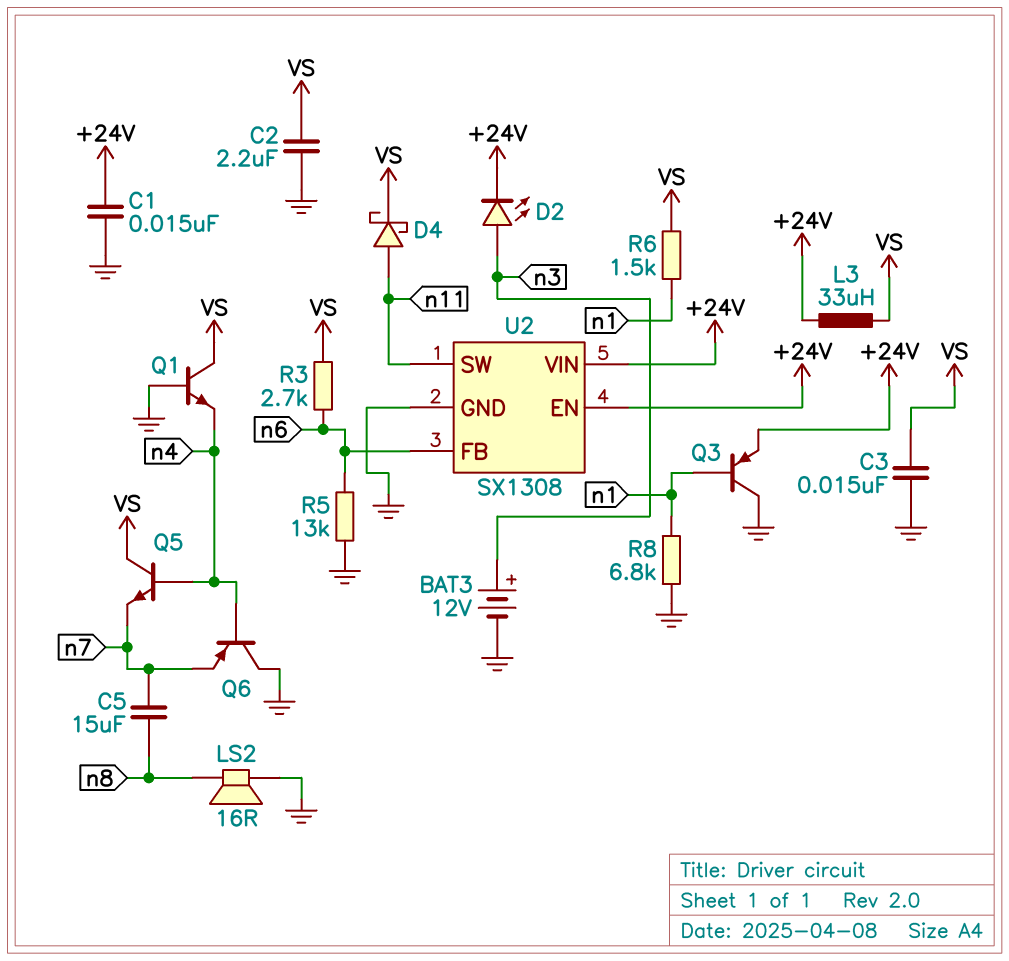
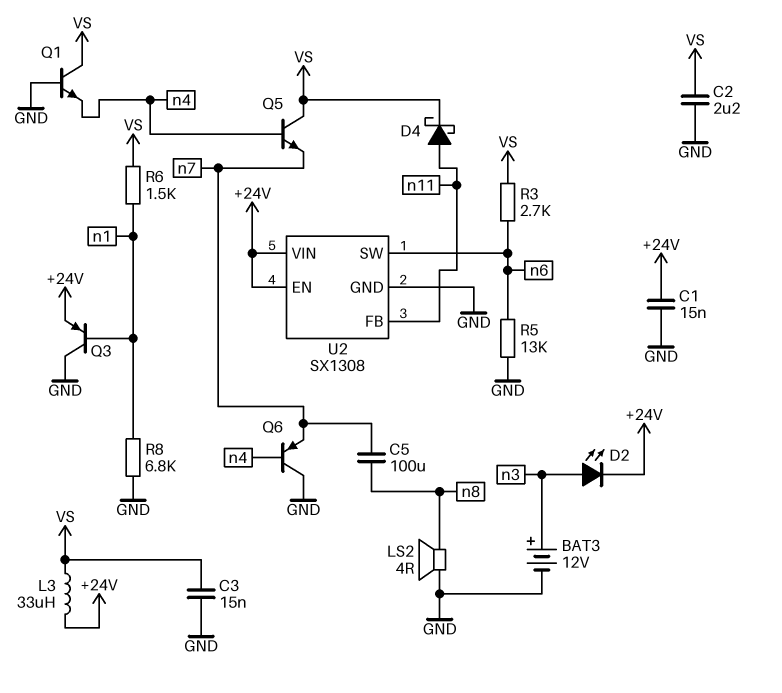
C5: 15uF (n7, n8) -> 100uF (n7, n8)
LS2: speaker 16R (GND, n8) -> speaker 4R (GND, n8)
U2 pin FB: n6 -> n11
U2 pin SW: n11 -> n6

